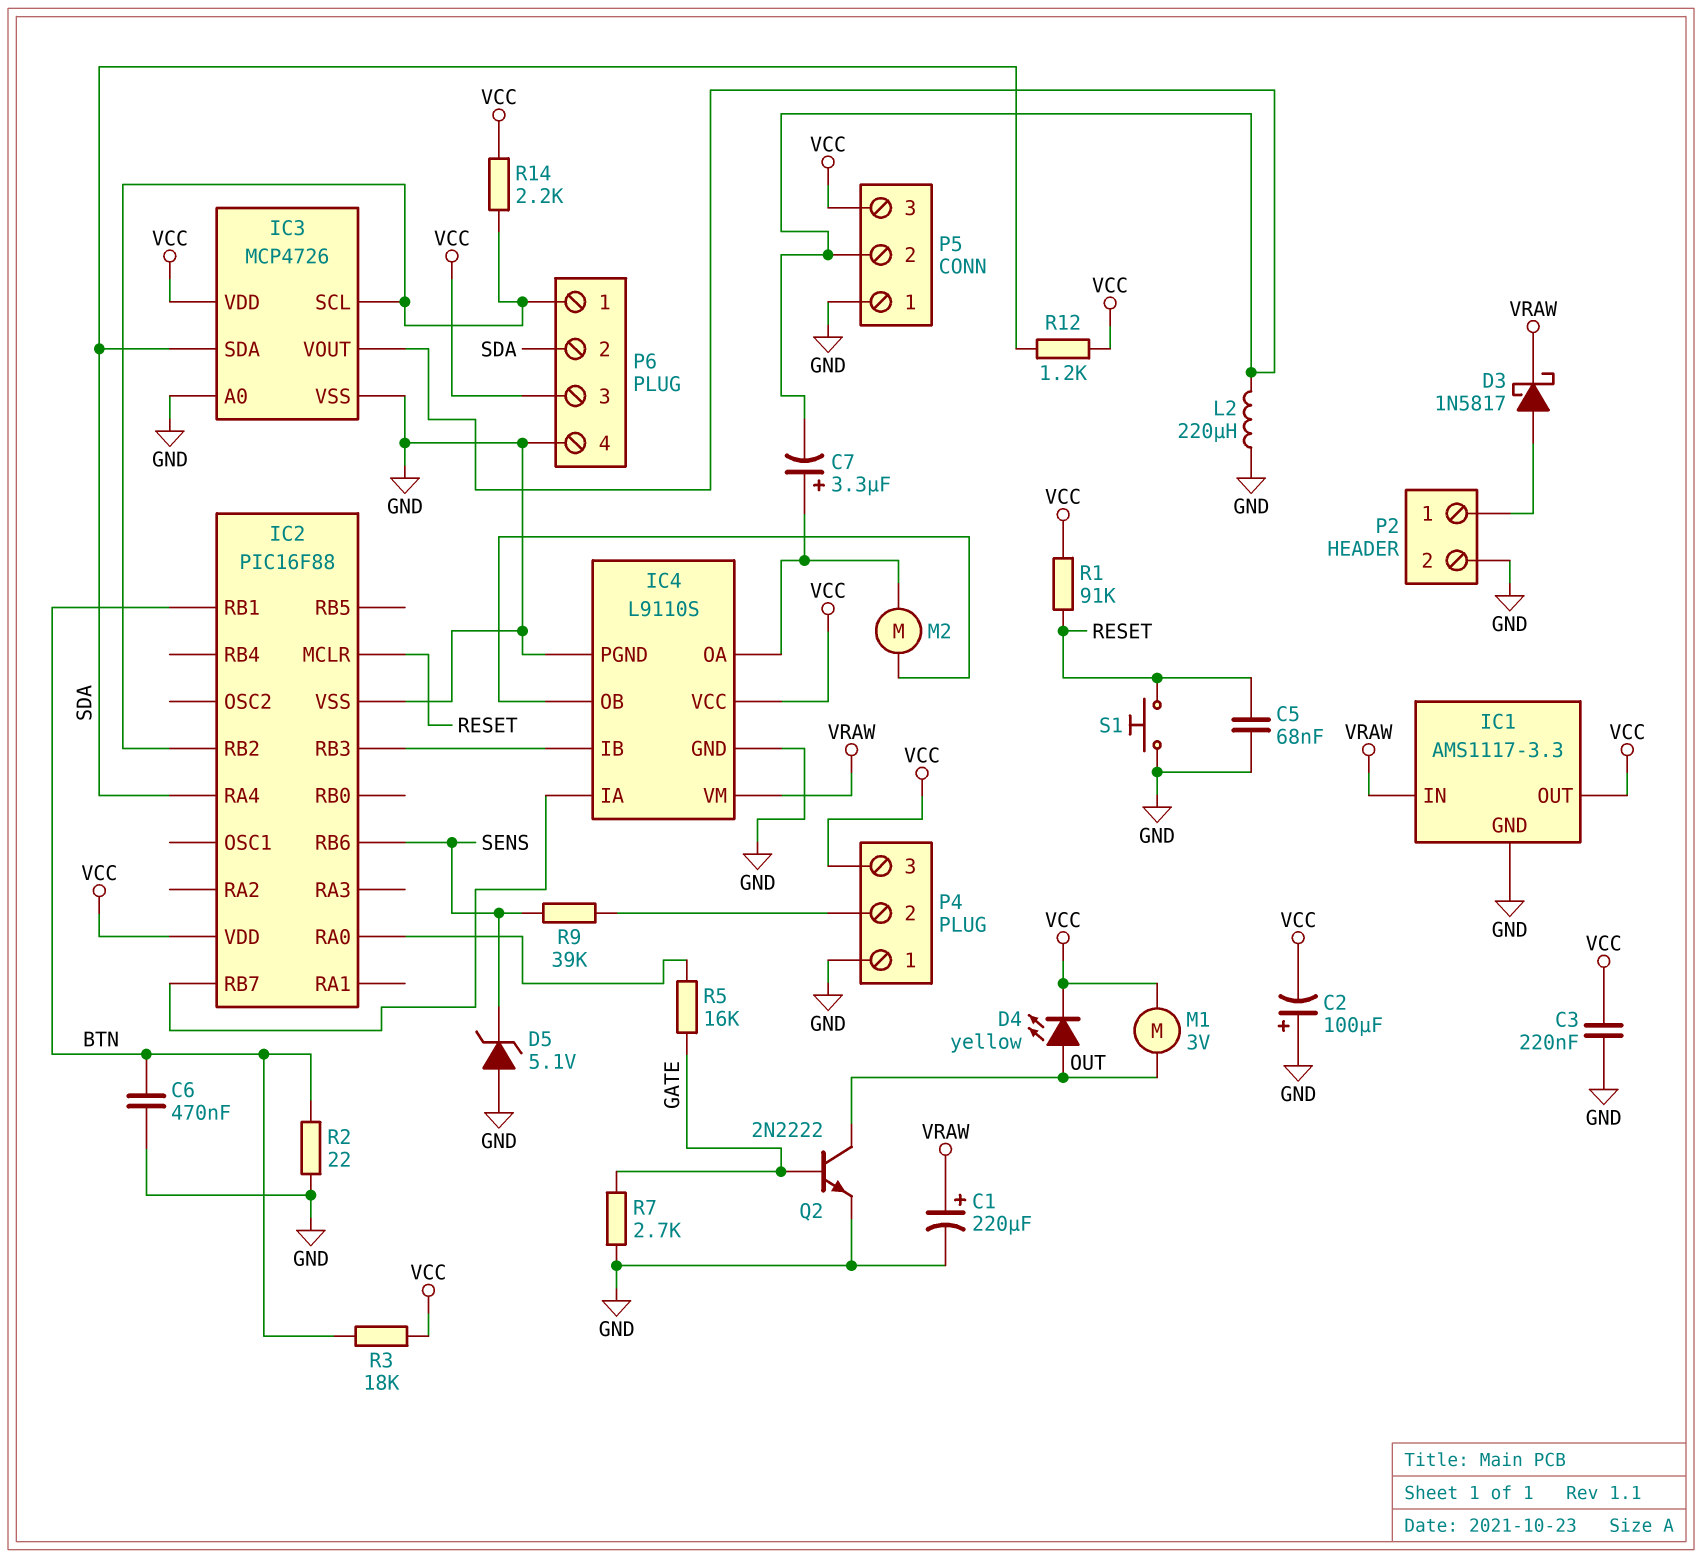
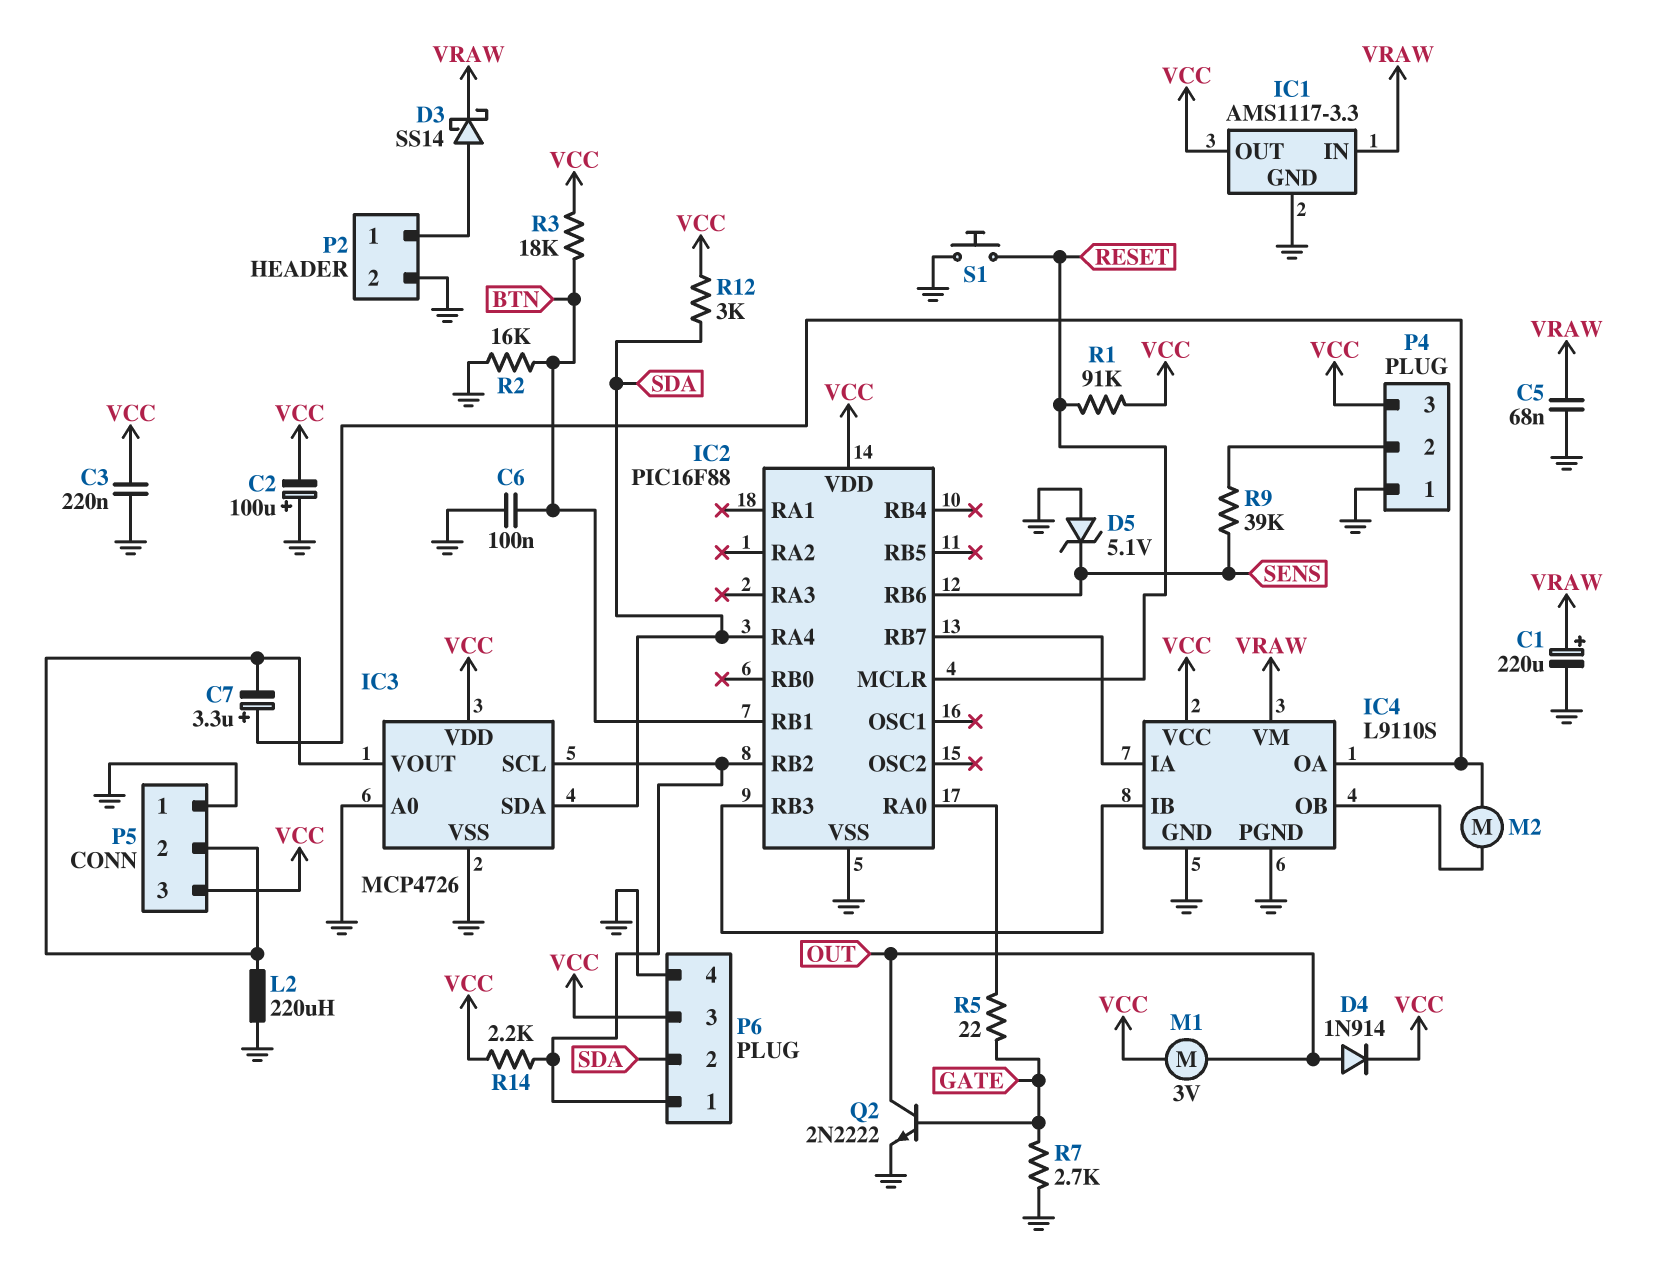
C5: 68nF (GND, RESET) -> 68nF (GND, VRAW)
C6: 470nF (BTN, GND) -> 100nF (BTN, GND)
D3: schottky 1N5817 (A P2/1, K VRAW) -> schottky SS14 (A P2/1, K VRAW)
D4: LED yellow (A OUT, K VCC) -> diode 1N914 (A OUT, K VCC)
R2: 22 (BTN, GND) -> 16k (BTN, GND)
R5: 16k (GATE, IC2/RA0) -> 22 (GATE, IC2/RA0)
R12: 1.2k (SDA, VCC) -> 3k (SDA, VCC)

